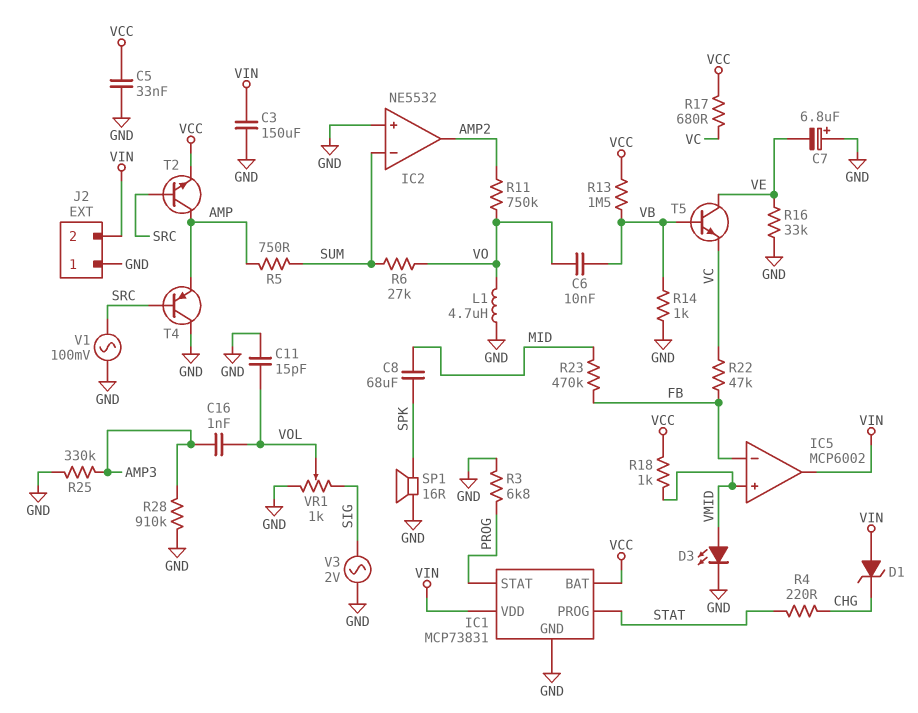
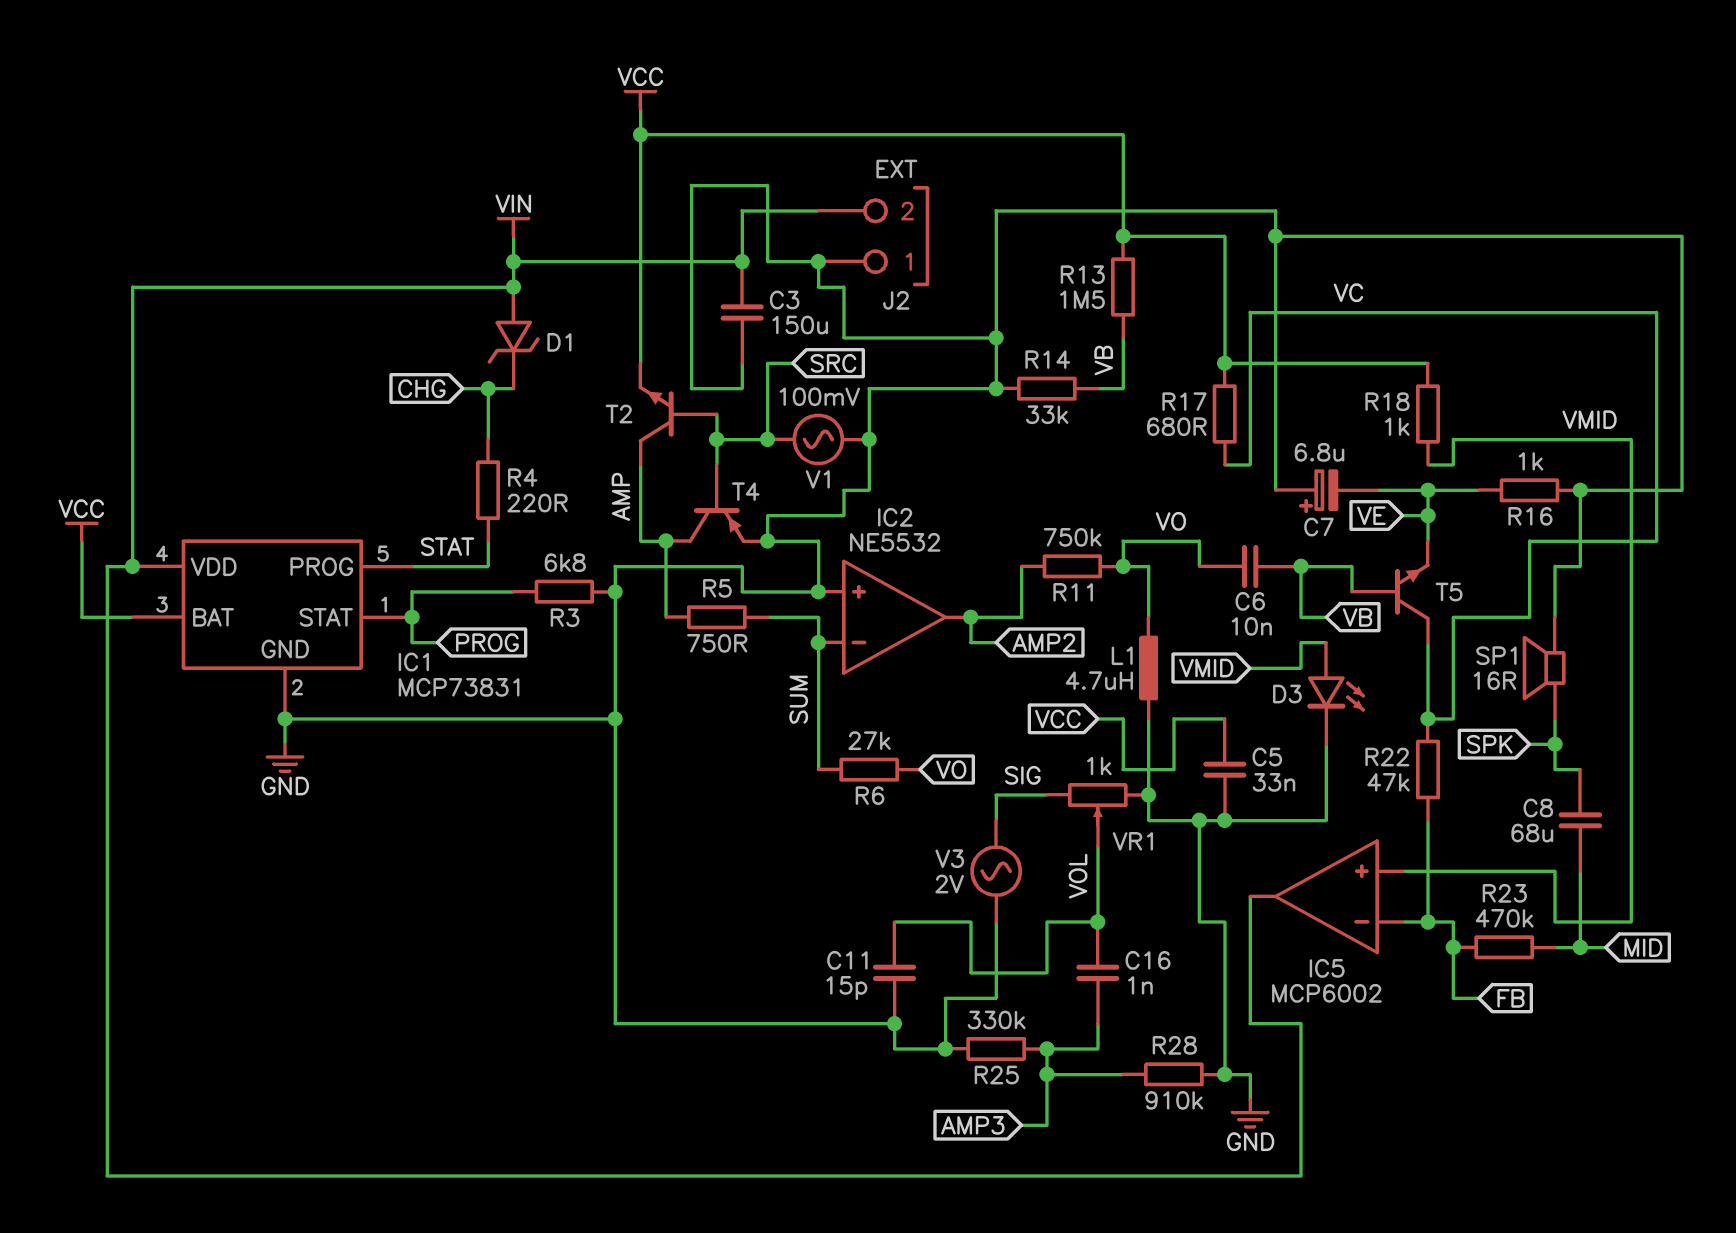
R14: 1k (GND, VB) -> 33k (GND, VB)
R16: 33k (GND, VE) -> 1k (GND, VE)
T4: PNP (B SRC, C GND, E AMP) -> PNP (B SRC, C AMP, E GND)
T5: NPN (B VB, C VE, E VC) -> NPN (B VB, C VC, E VE)

